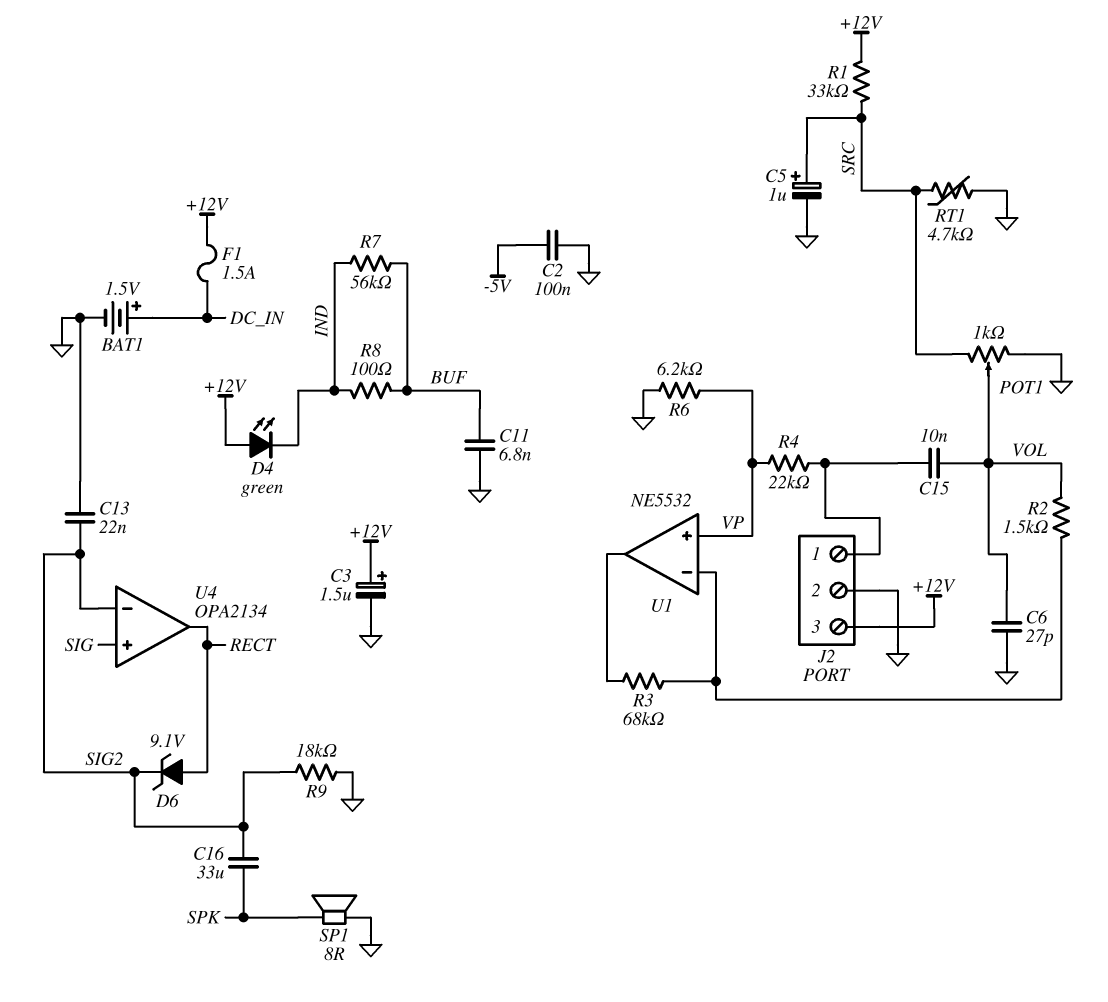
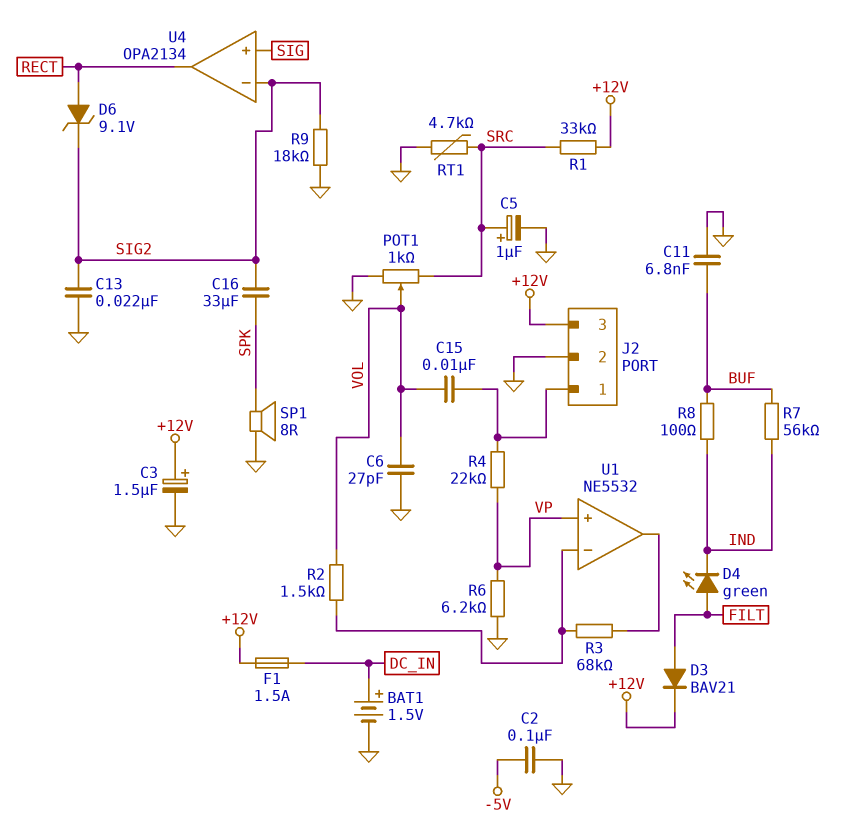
D3: none -> diode BAV21 (A FILT, K +12V)
D4: LED green (A +12V, K IND) -> LED green (A FILT, K IND)

